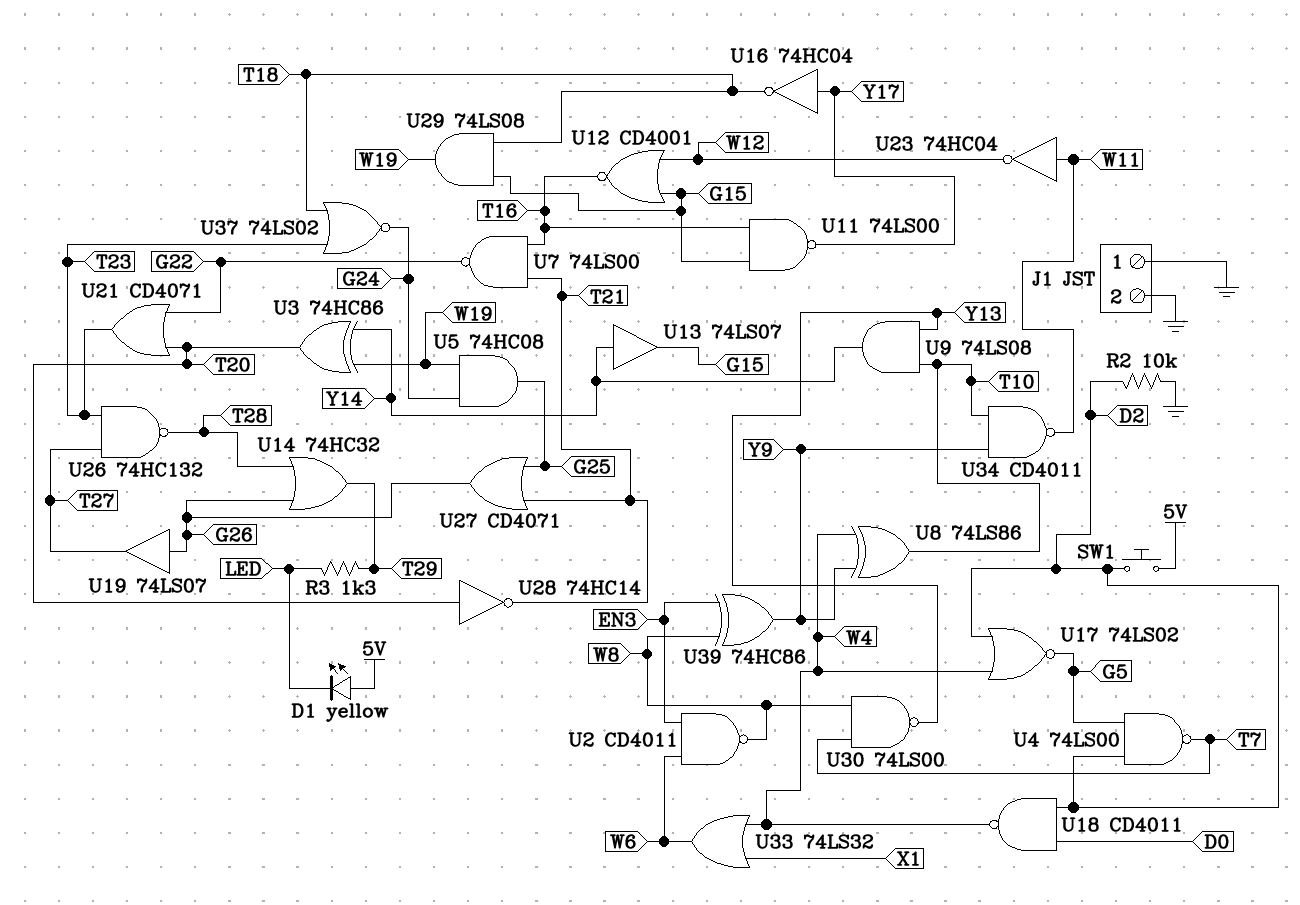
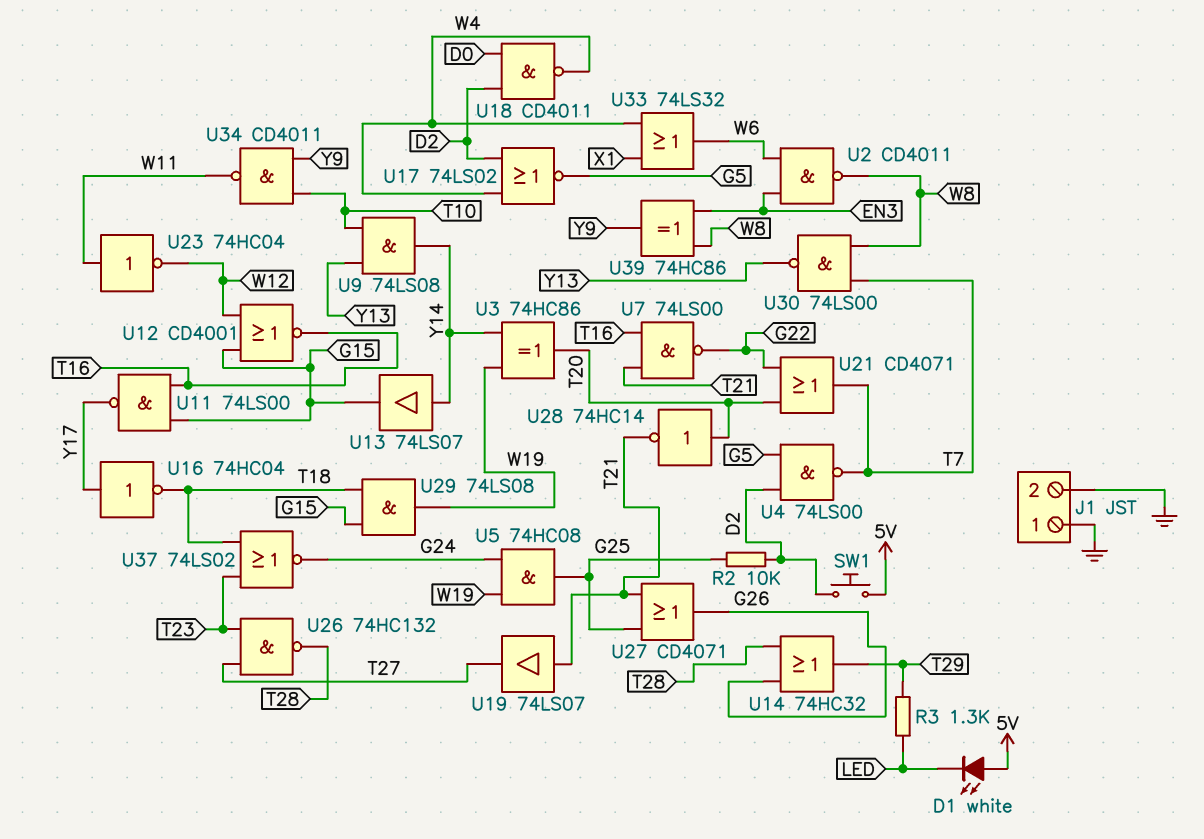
D1: LED yellow (A 5V, K LED) -> LED white (A 5V, K LED)
R2: 10k (D2, GND) -> 10k (D2, G25)
U8: XOR 74LS86 (in W4, in Y9, out T10) -> none
U19: buffer 74LS07 (in G26, out T27) -> buffer 74LS07 (in T21, out T27)
U21: OR CD4071 (in G22, in T20, out T23) -> OR CD4071 (in G22, in T20, out T7)

